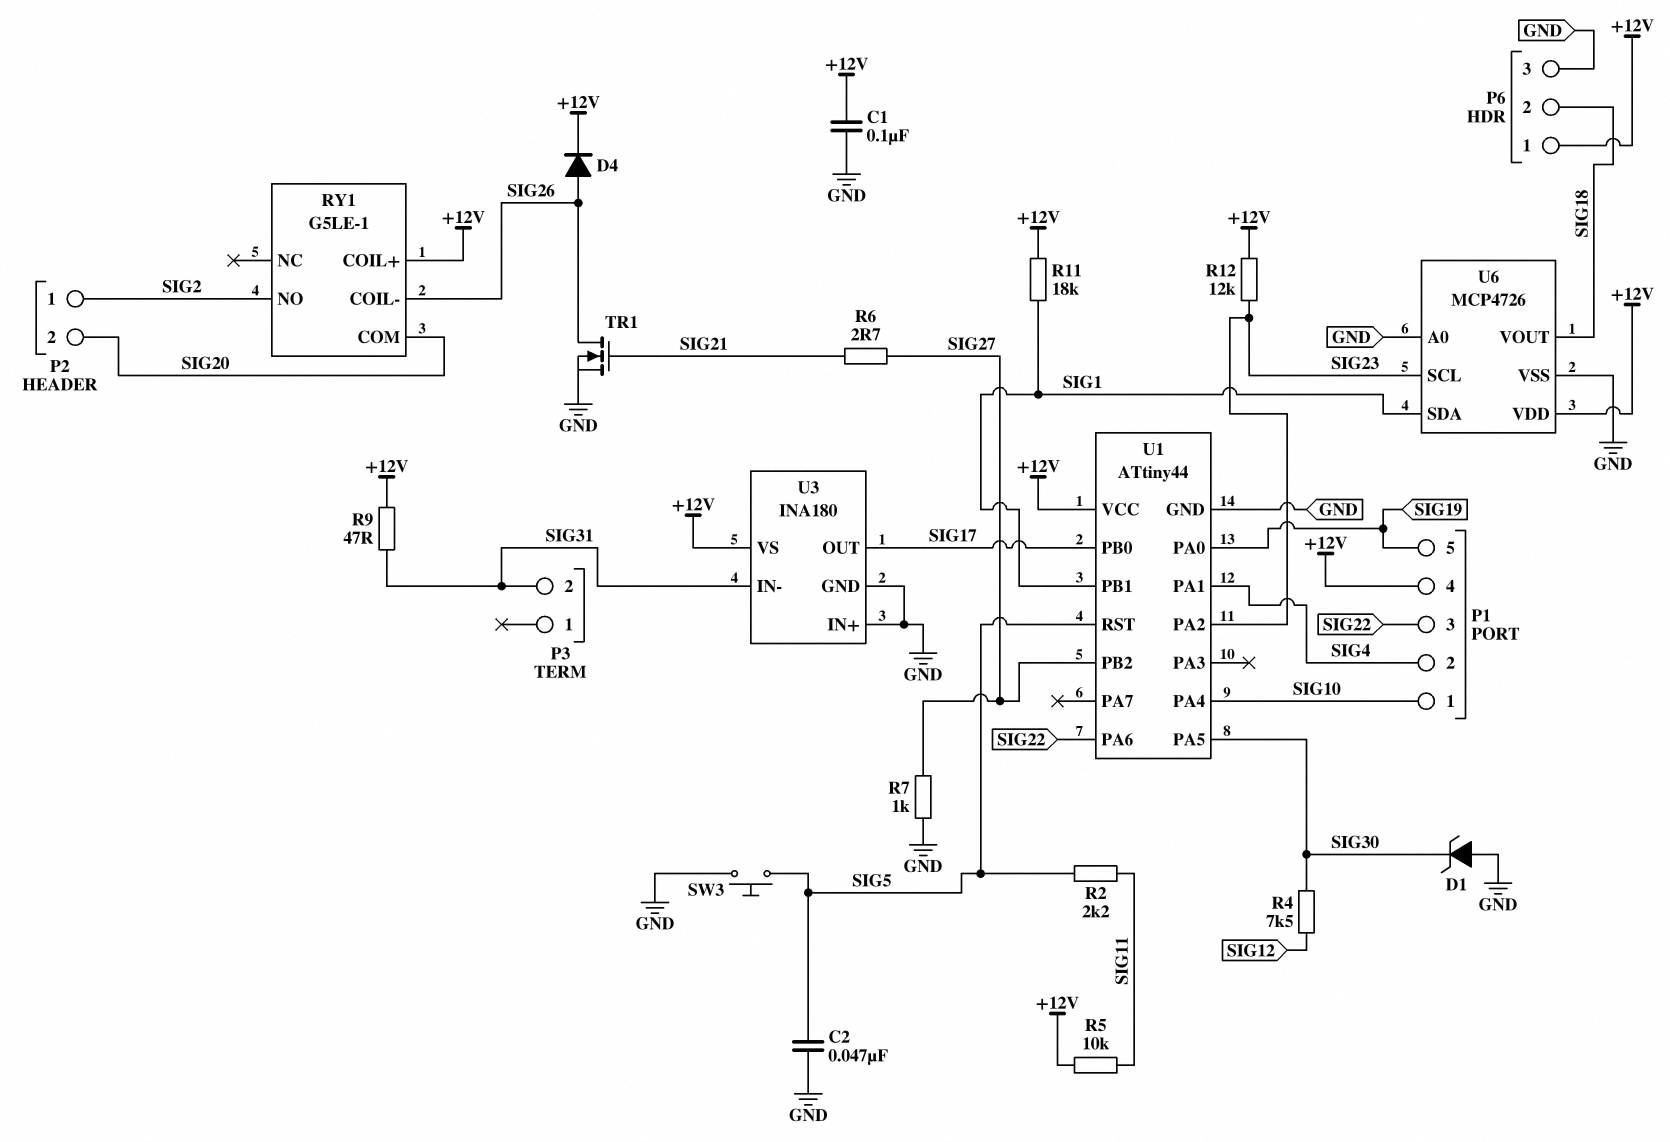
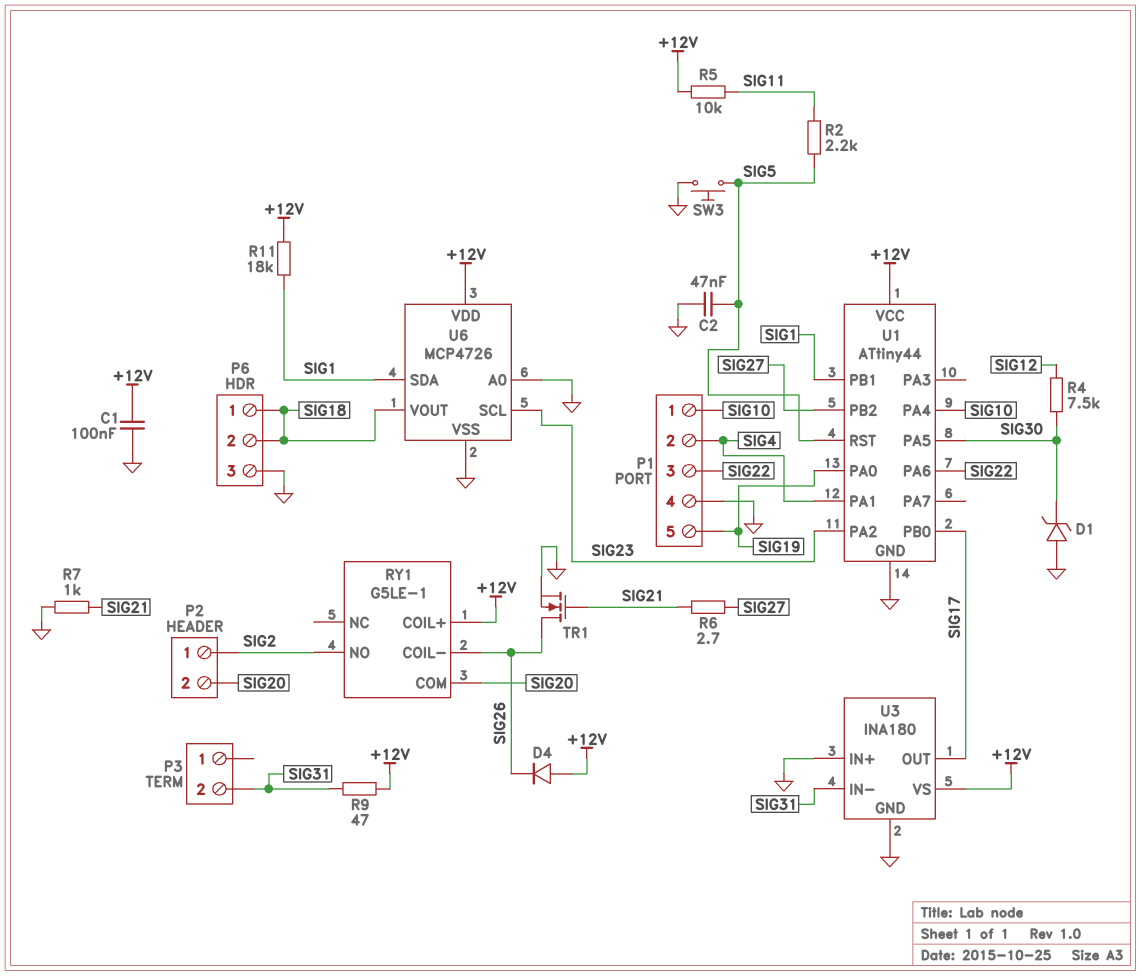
D4: diode (A SIG26, K +12V) -> diode (A +12V, K SIG26)
P1 pin 4: +12V -> GND
P6 pin 1: +12V -> SIG18
R7: 1k (GND, SIG27) -> 1k (GND, SIG21)
R12: 12k (+12V, SIG23) -> none

